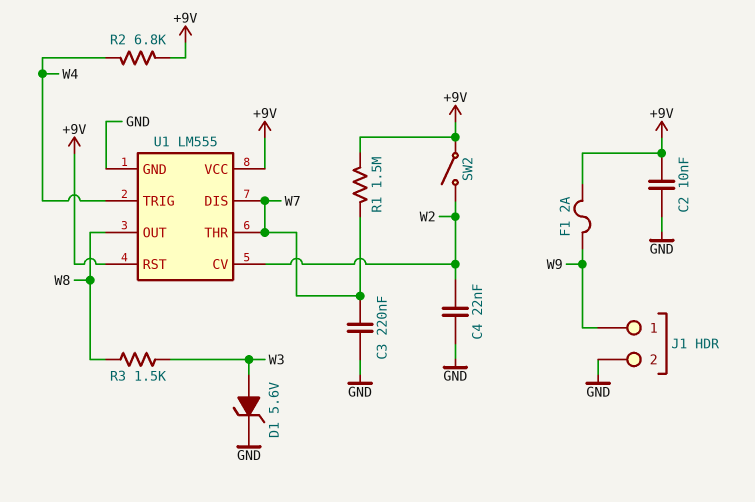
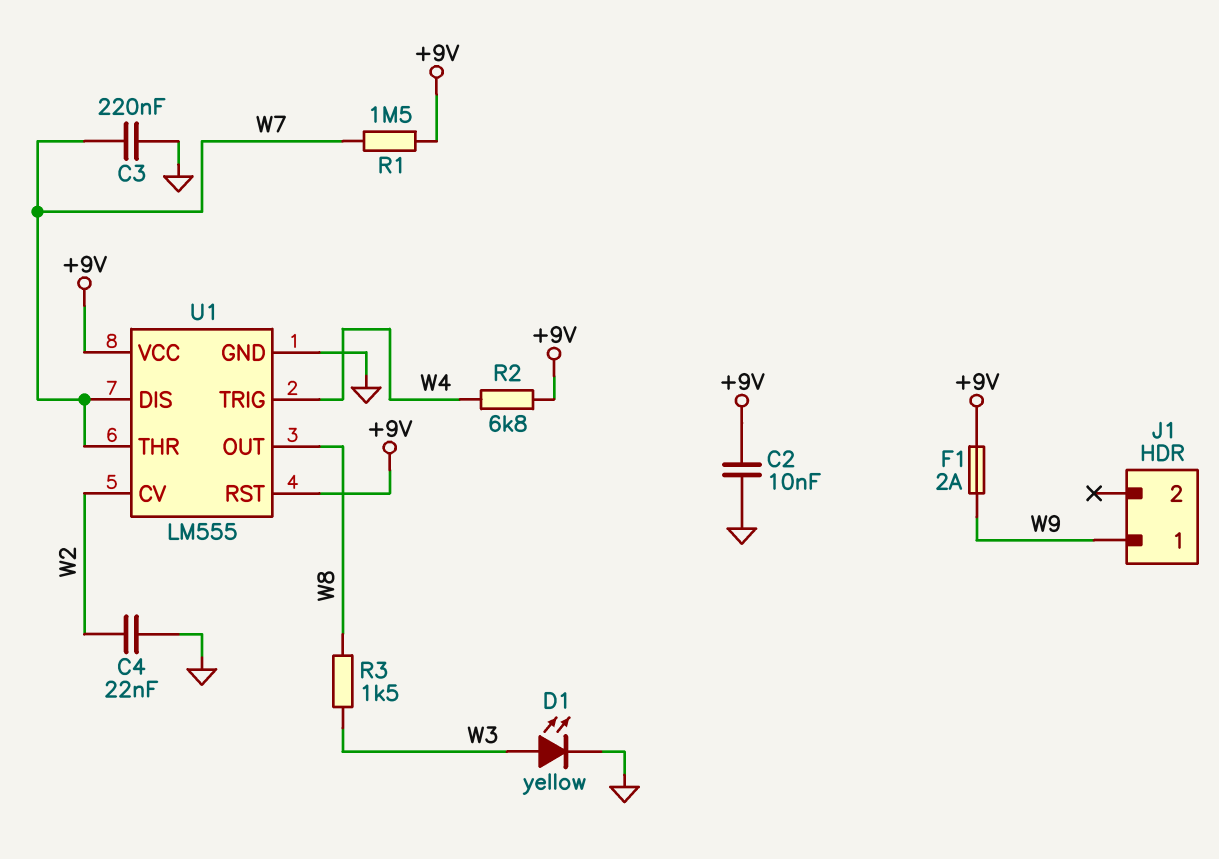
D1: zener 5.6V (A W3, K GND) -> LED yellow (A W3, K GND)
J1 pin 2: GND -> none
SW2: switch (+9V, W2) -> none

